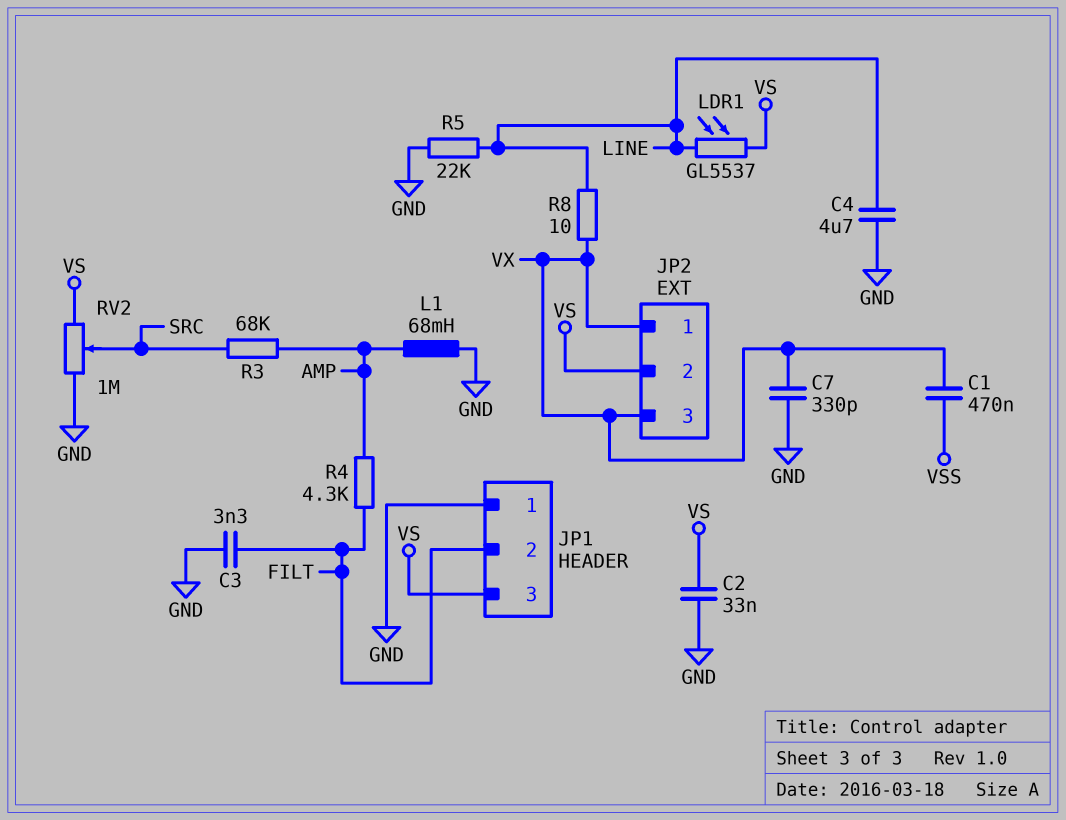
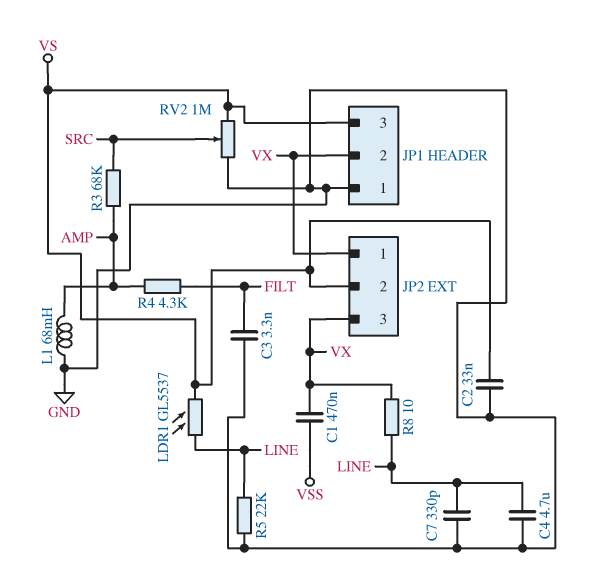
C7: 330pF (GND, VX) -> 330pF (GND, LINE)
JP1 pin 2: FILT -> VX

